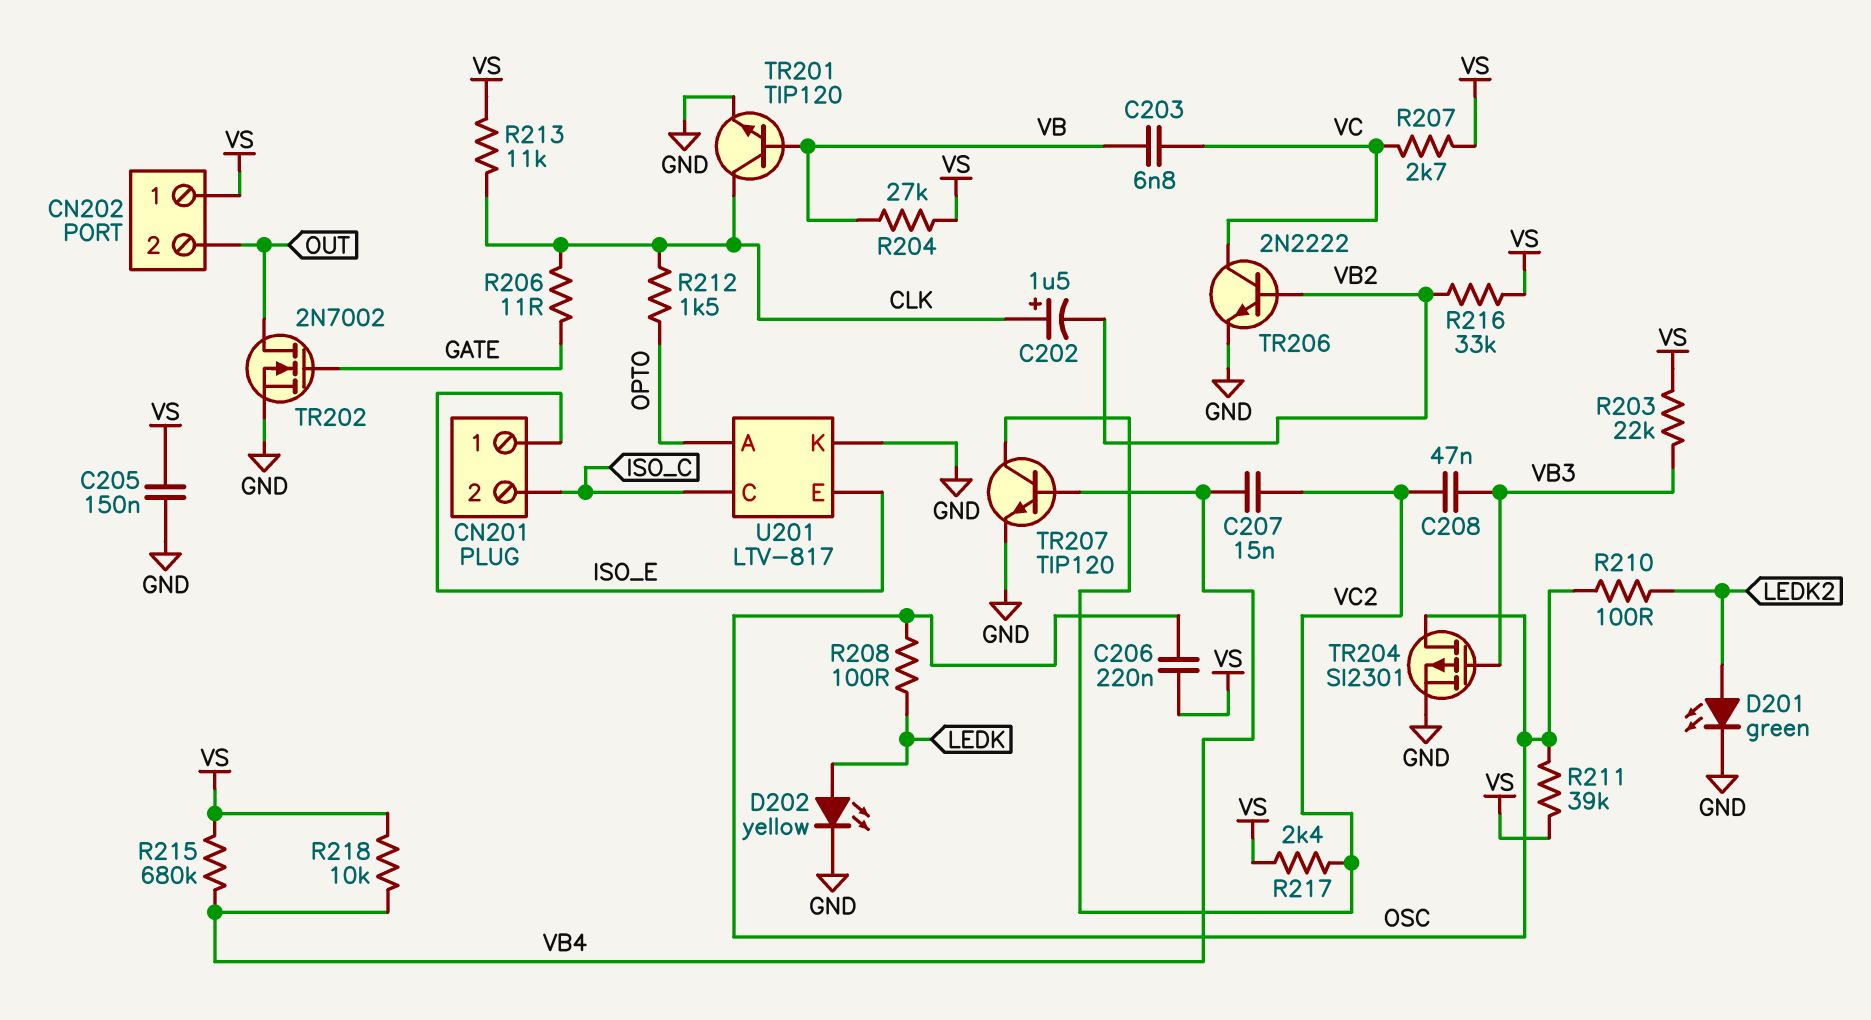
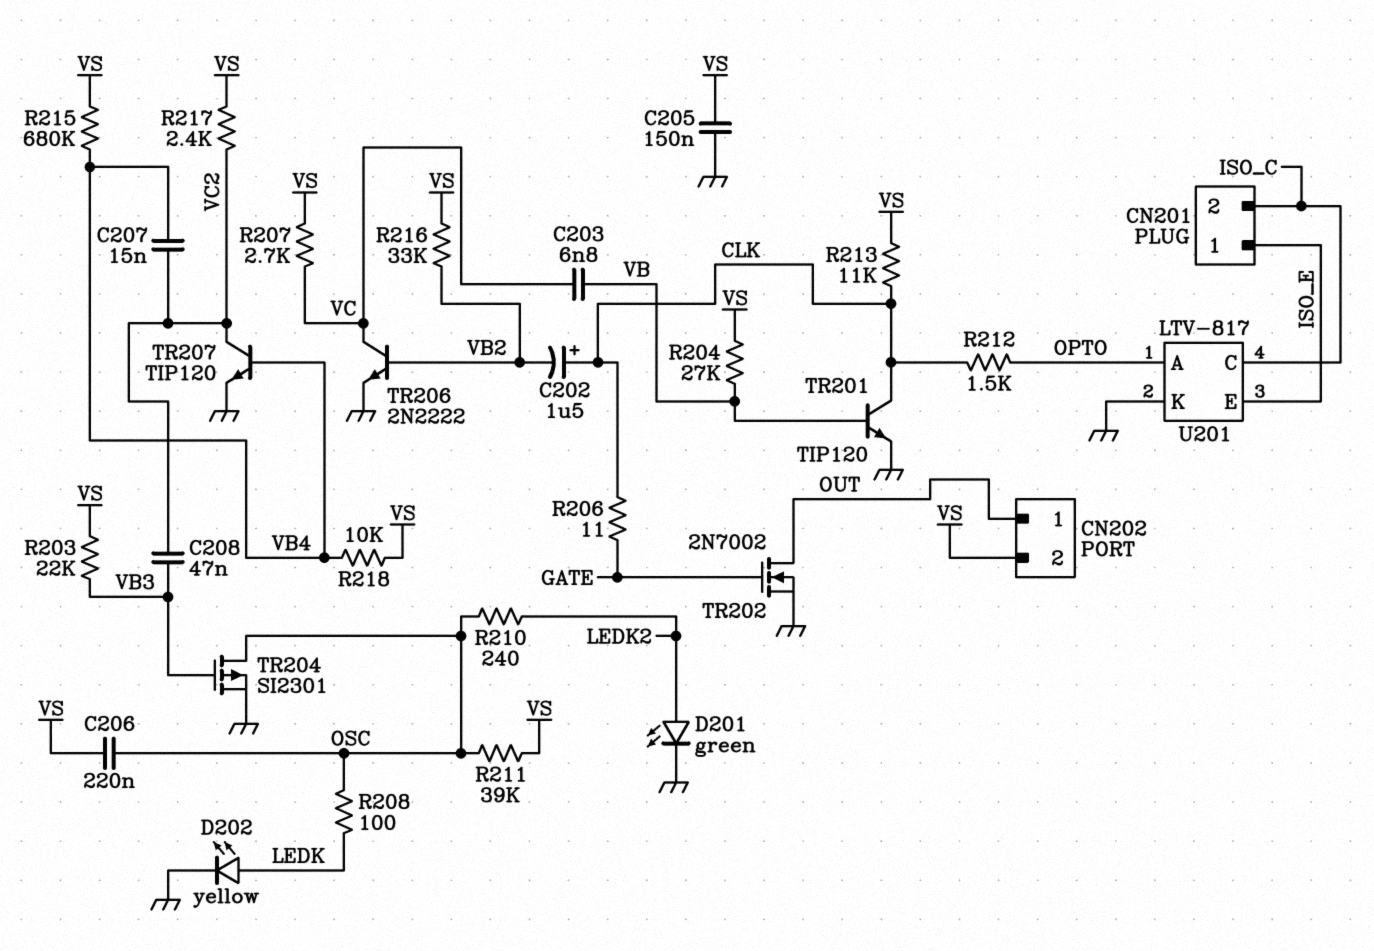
CN202 pin 1: VS -> OUT
CN202 pin 2: OUT -> VS
R210: 100 (LEDK2, OSC) -> 240 (LEDK2, OSC)

